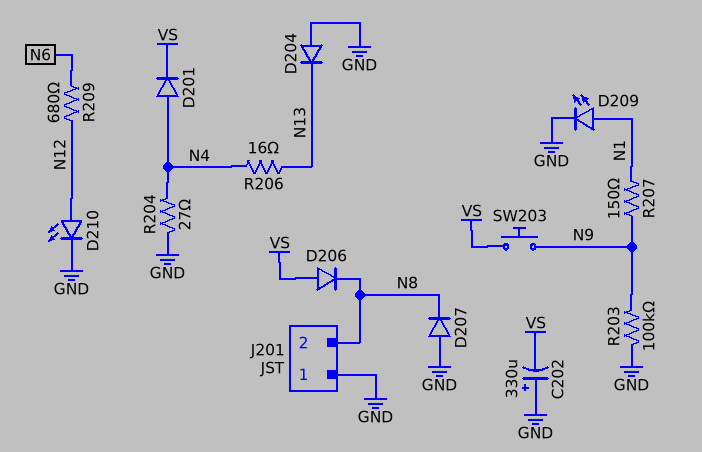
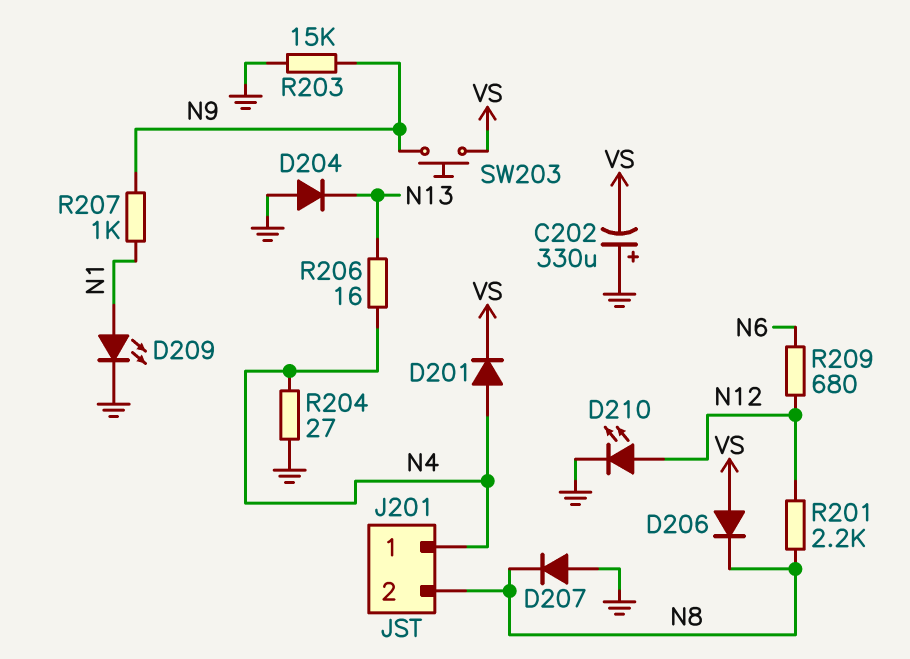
J201 pin 1: GND -> N4
R201: none -> 2.2k (N8, N12)
R203: 100k (GND, N9) -> 15k (GND, N9)
R207: 150 (N1, N9) -> 1k (N1, N9)

